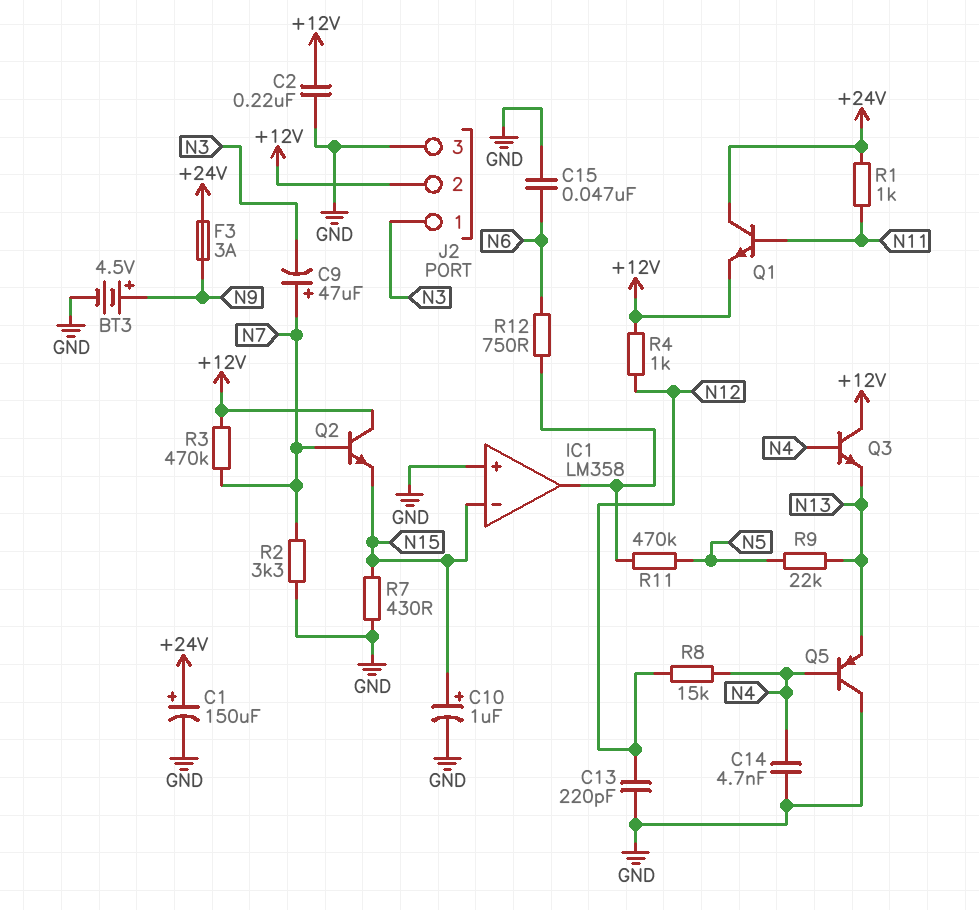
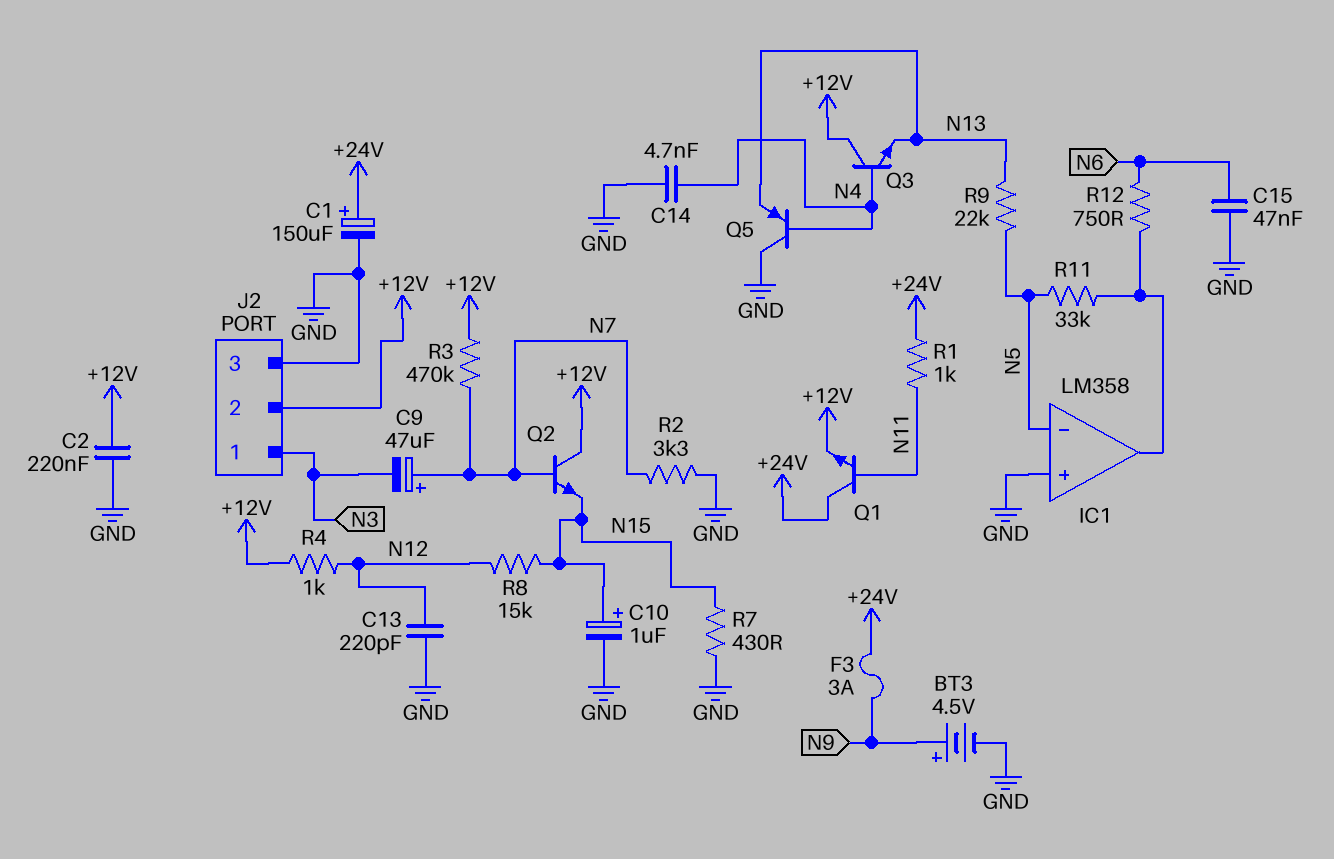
IC1 pin in-: N15 -> N5
R8: 15k (N4, N12) -> 15k (N12, N15)
R11: 470k (IC1/out, N5) -> 33k (IC1/out, N5)

